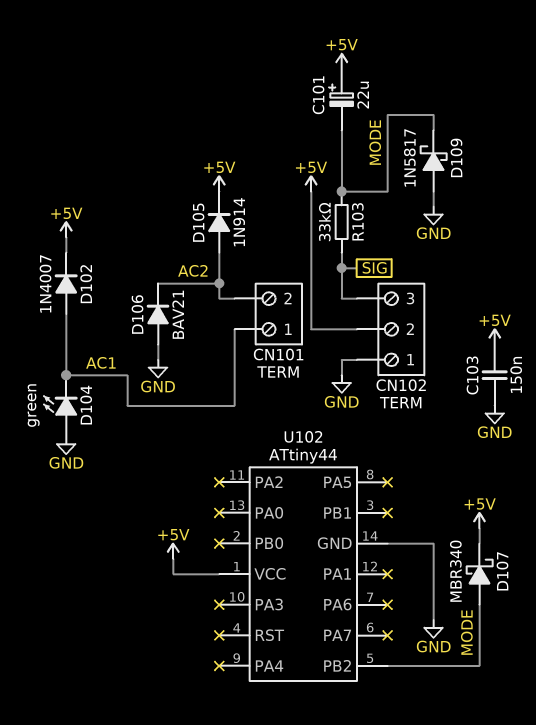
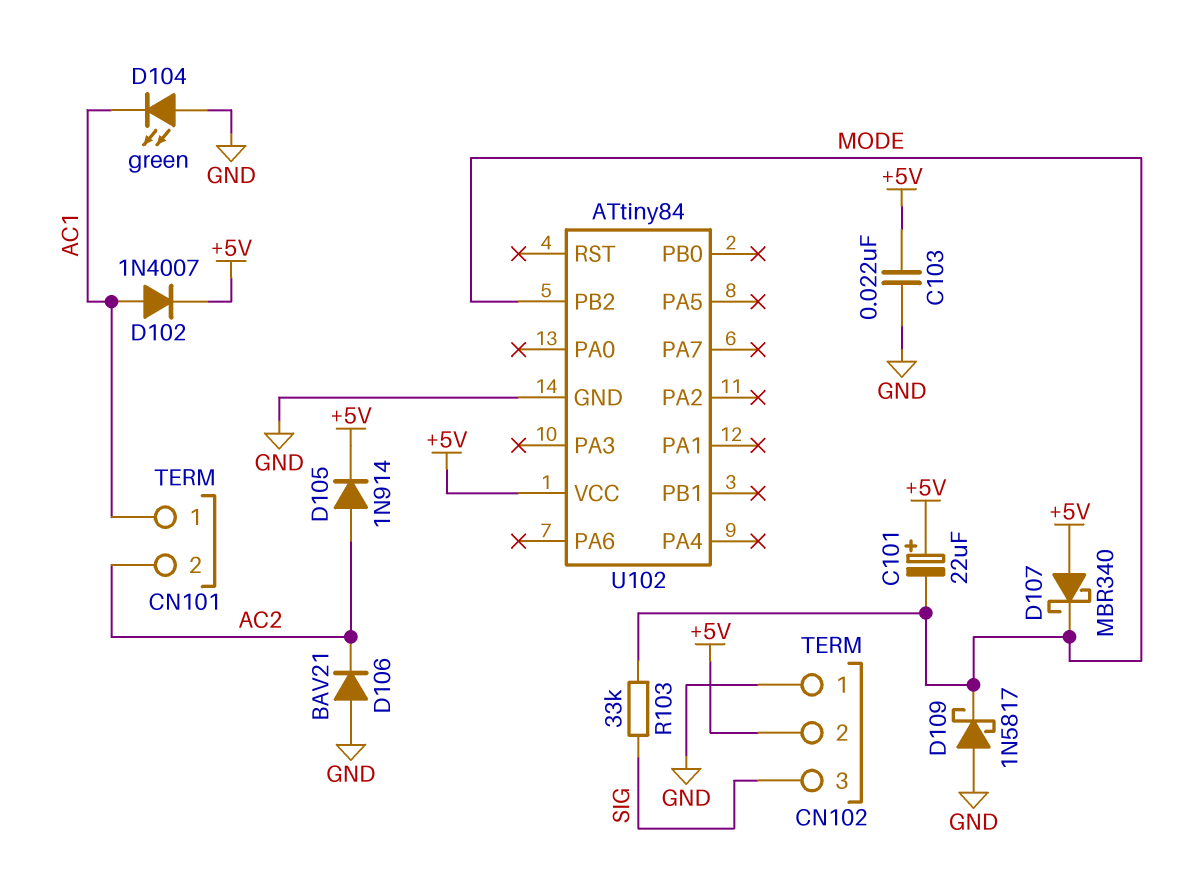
C103: 150nF (+5V, GND) -> 22nF (+5V, GND)
D107: schottky MBR340 (A MODE, K +5V) -> schottky MBR340 (A +5V, K MODE)
U102: ATtiny44 -> ATtiny84

